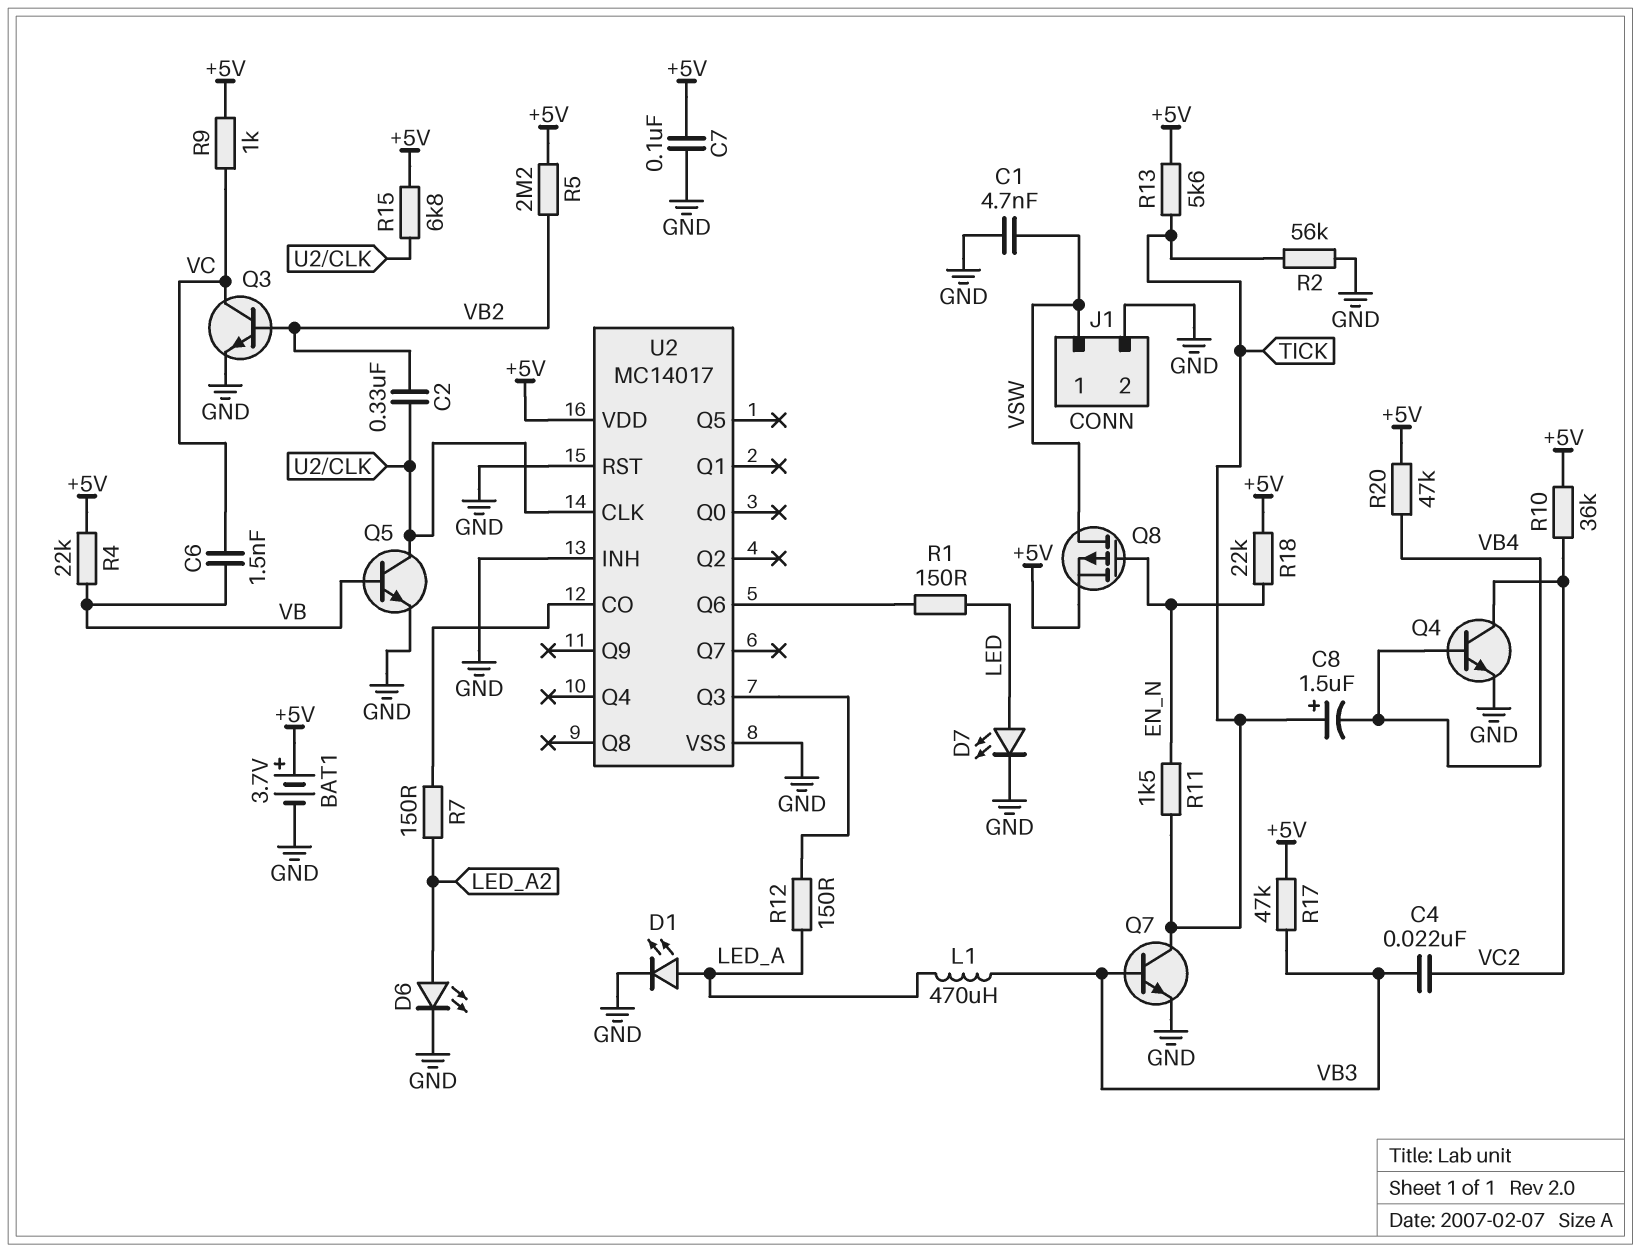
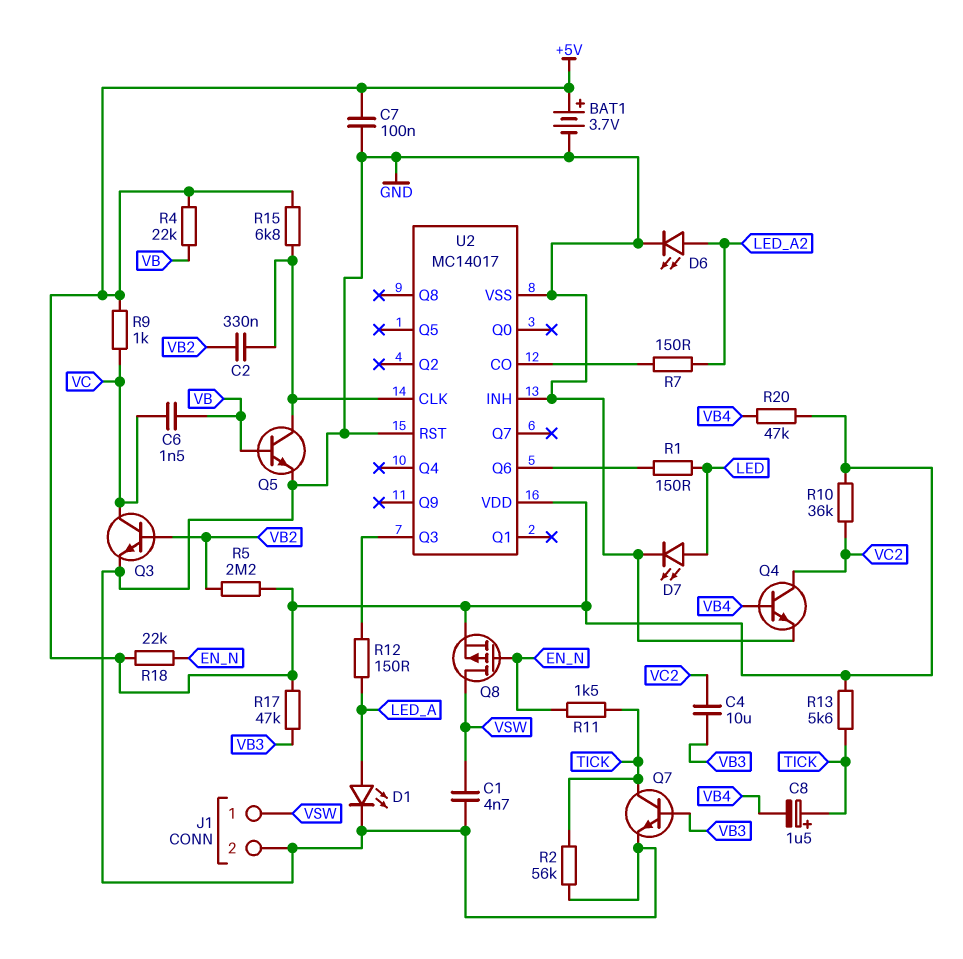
C4: 22nF (VB3, VC2) -> 10uF (VB3, VC2)
L1: 470uH (LED_A, VB3) -> none

